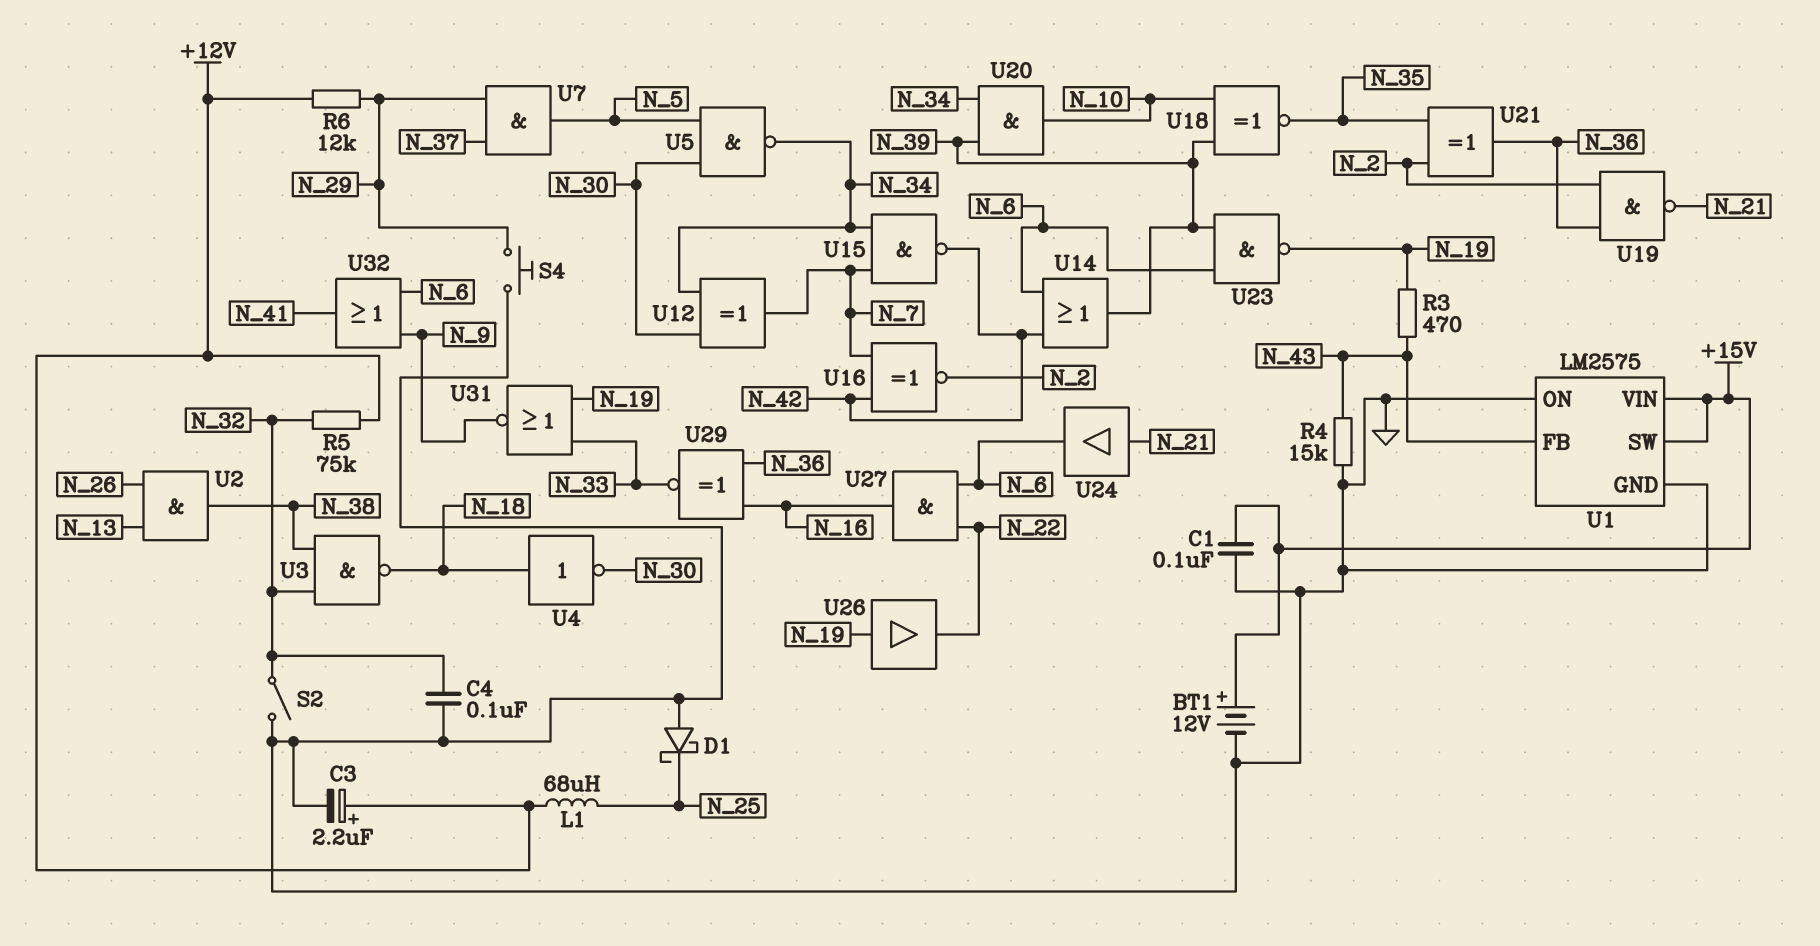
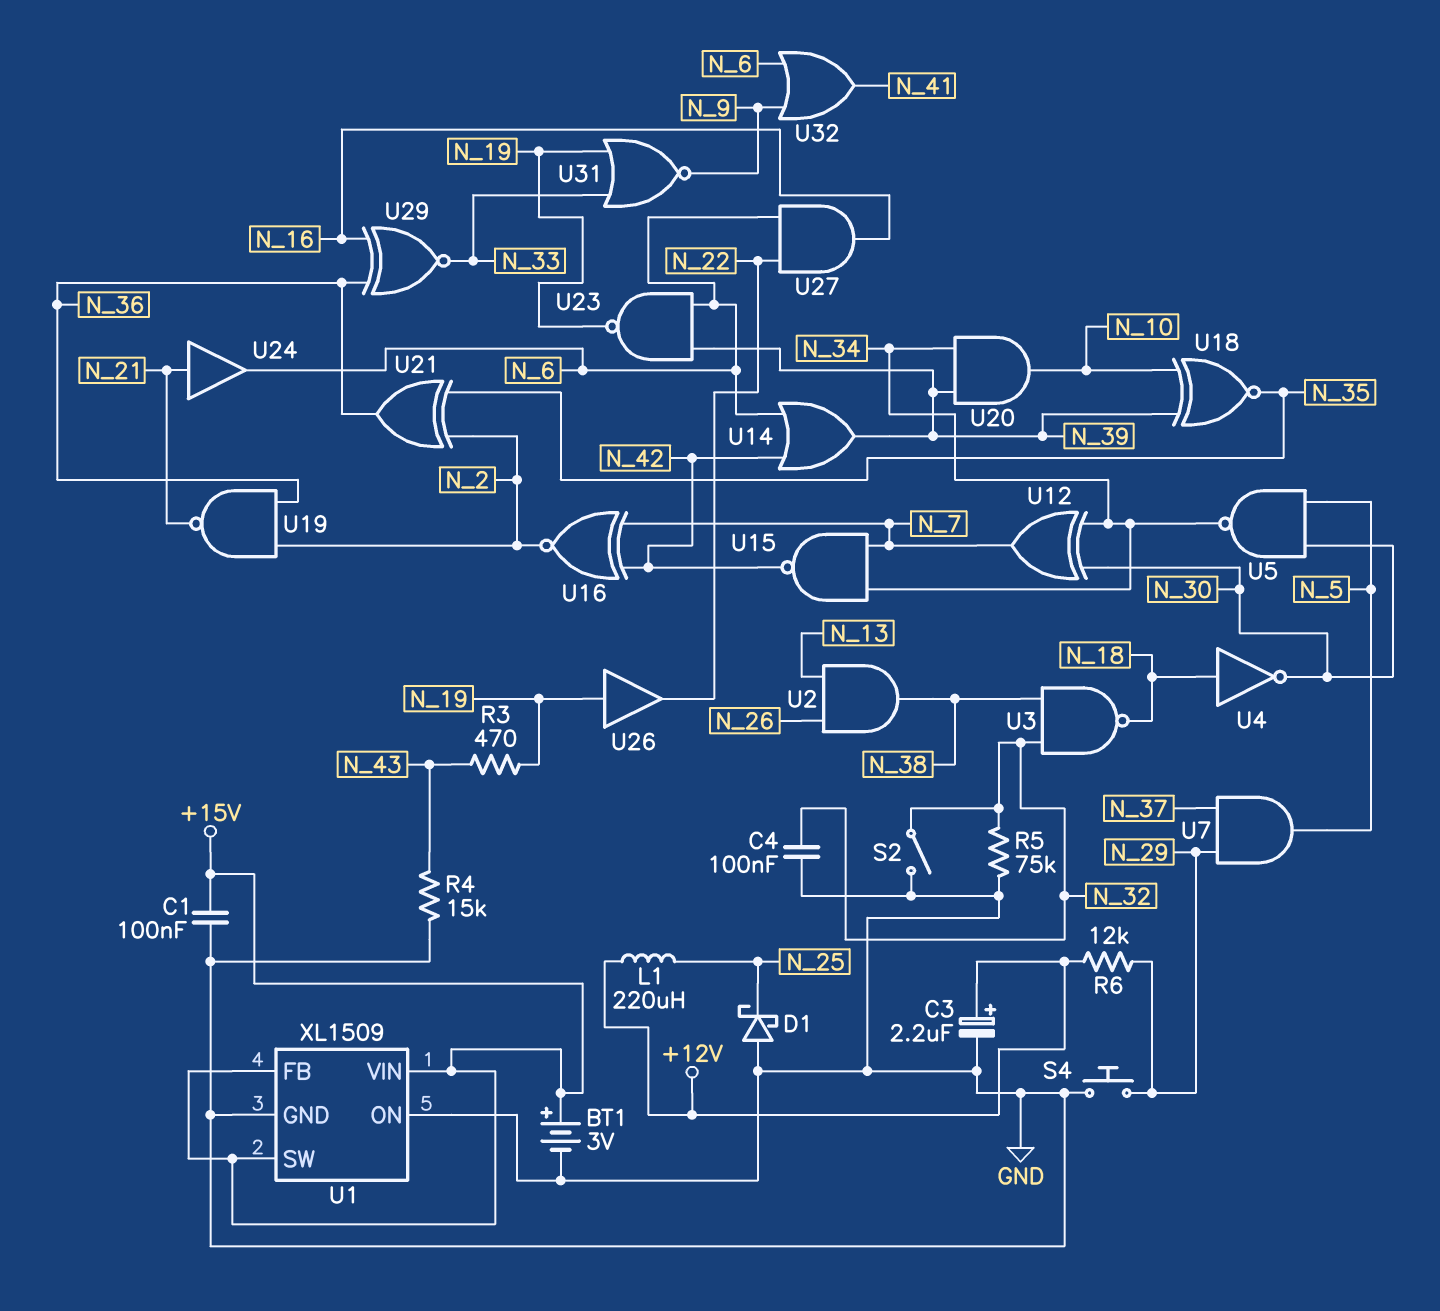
BT1: 12V (plus +15V, minus GND) -> 3V (plus +15V, minus GND)
L1: 68uH (+12V, N_25) -> 220uH (+12V, N_25)
R5: 75k (+12V, N_32) -> 75k (GND, N_32)
U1: LM2575 -> XL1509
U1 pin FB: N_43 -> +15V

